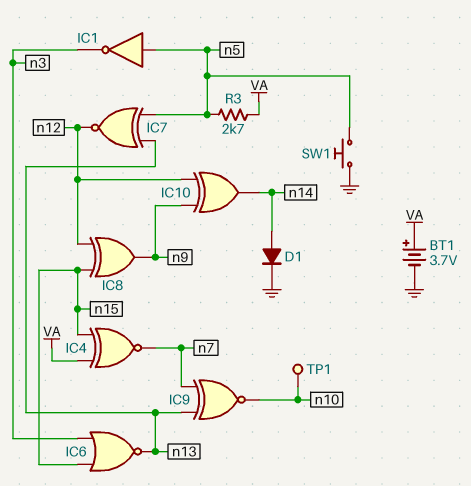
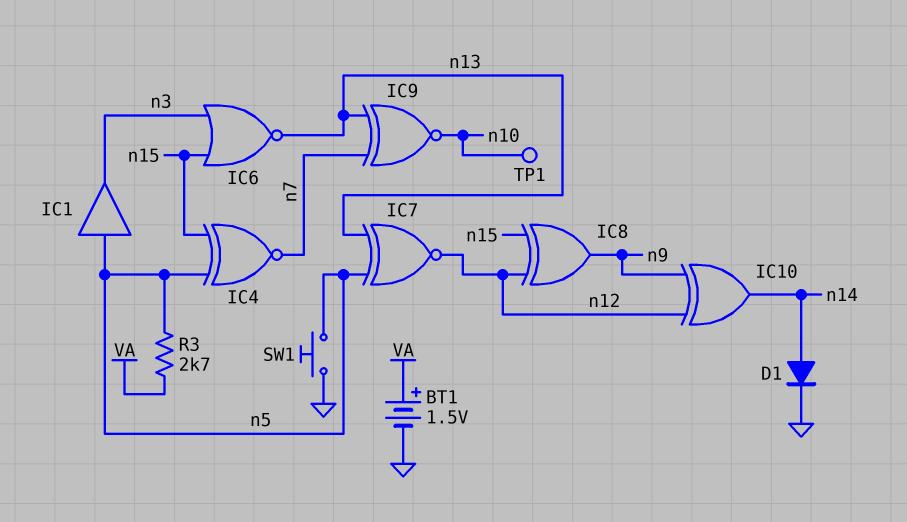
BT1: 3.7V (plus VA, minus GND) -> 1.5V (plus VA, minus GND)
IC1: NOT (in n5, out n3) -> buffer (in n5, out n3)
IC4: XNOR (in VA, in n15, out n7) -> XNOR (in n5, in n15, out n7)

